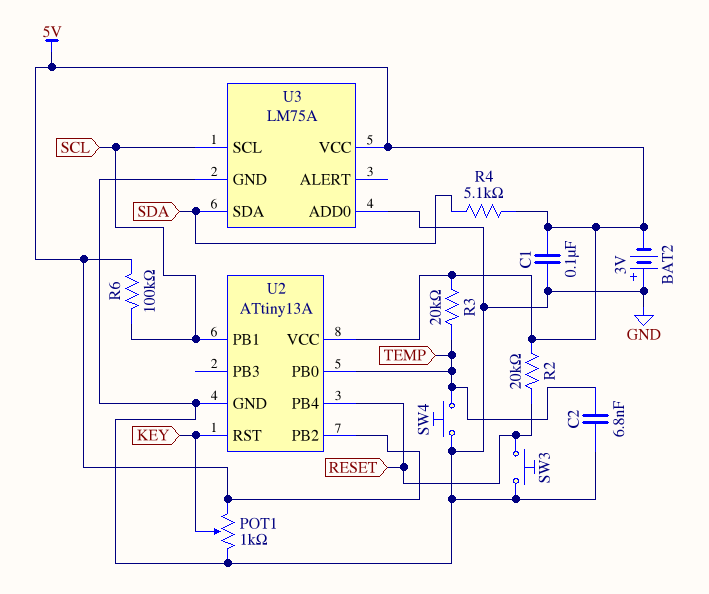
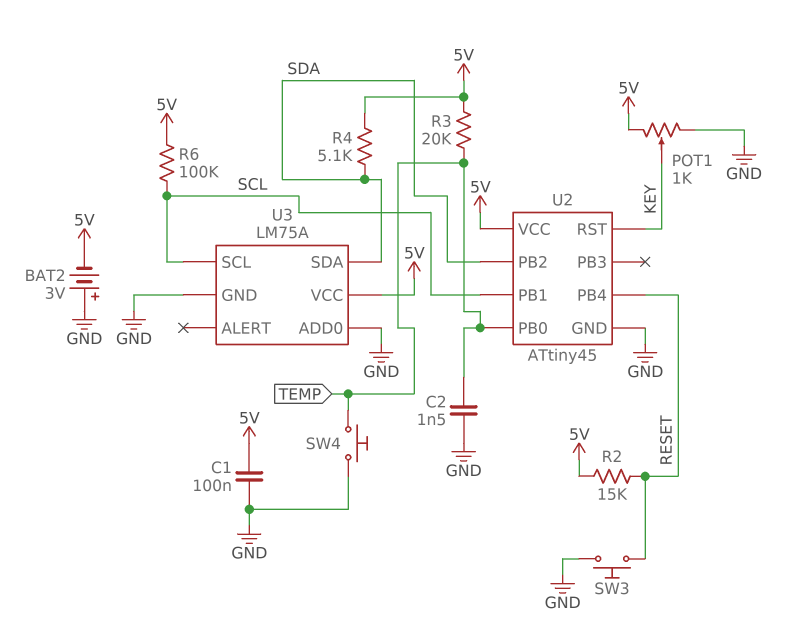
C2: 6.8nF (GND, TEMP) -> 1.5nF (GND, TEMP)
R2: 20k (5V, RESET) -> 15k (5V, RESET)
U2: ATtiny13A -> ATtiny45
U2 pin PB2: 5V -> SDA

